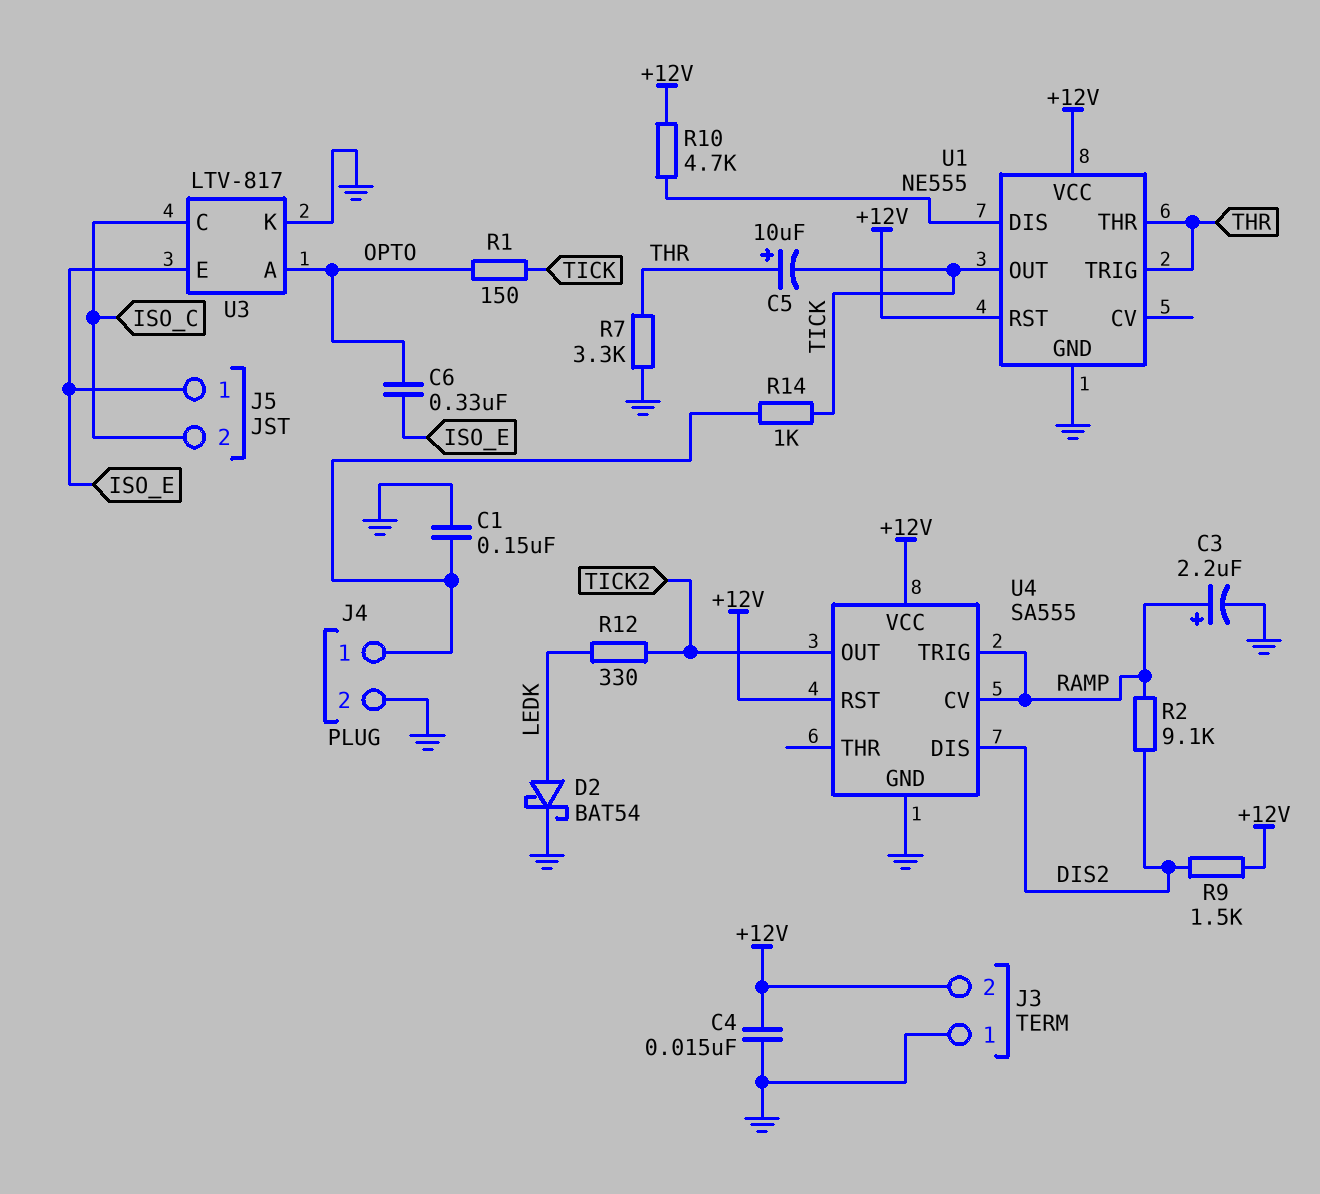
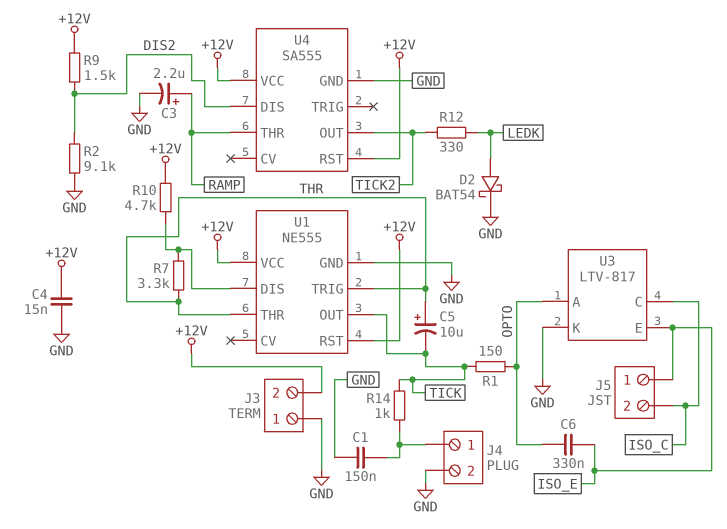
R2: 9.1k (DIS2, RAMP) -> 9.1k (DIS2, GND)
R7: 3.3k (GND, THR) -> 3.3k (THR, U1/DIS)
U4 pin CV: RAMP -> none
U4 pin THR: none -> RAMP
U4 pin TRIG: RAMP -> none

